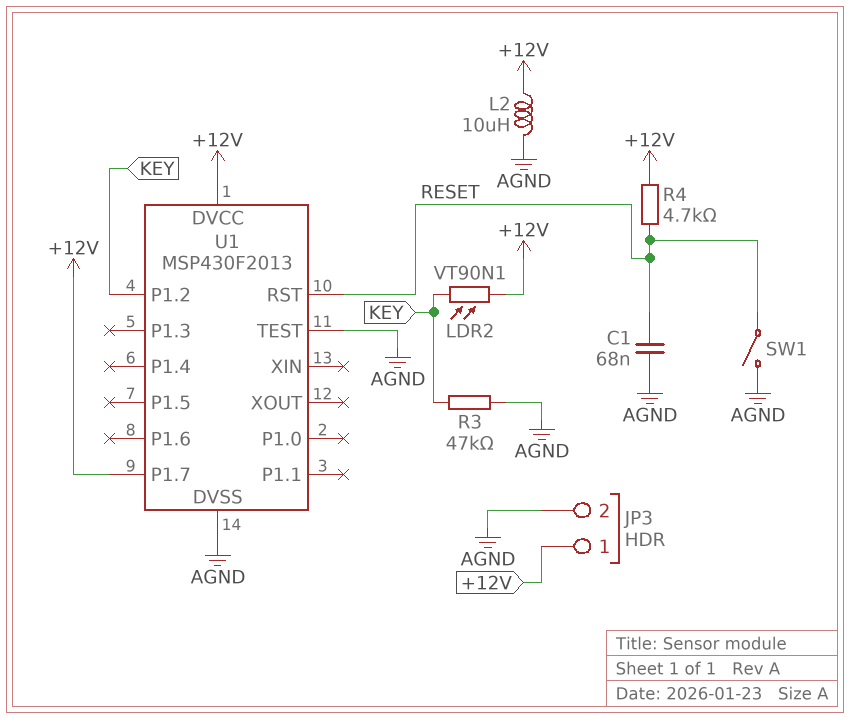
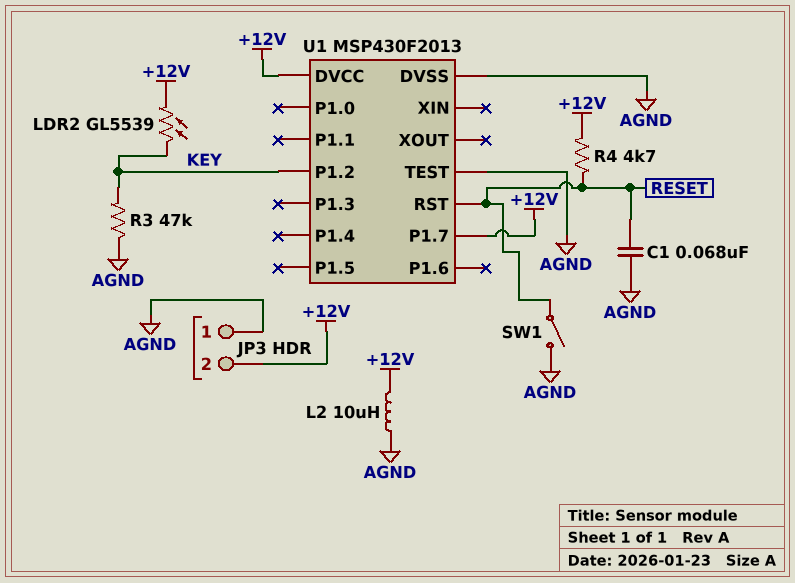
JP3 pin 1: +12V -> AGND
JP3 pin 2: AGND -> +12V
LDR2: VT90N1 (+12V, KEY) -> GL5539 (+12V, KEY)

